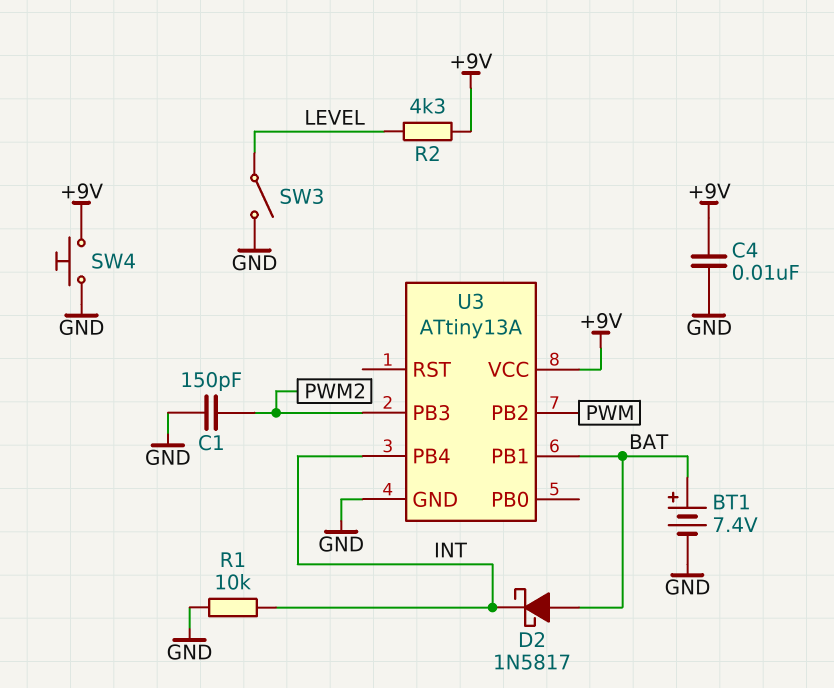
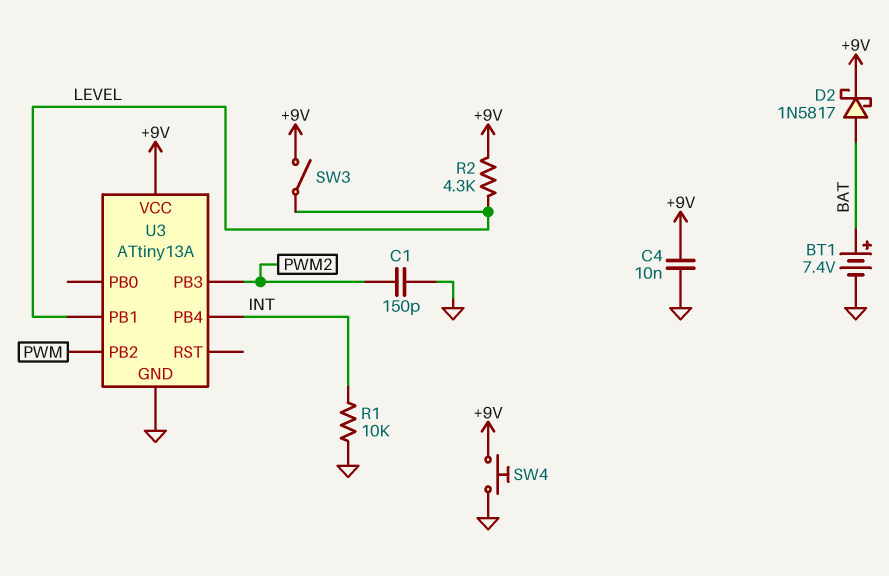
D2: schottky 1N5817 (A BAT, K INT) -> schottky 1N5817 (A BAT, K +9V)
SW3: switch (GND, LEVEL) -> switch (+9V, LEVEL)
U3 pin PB1: BAT -> LEVEL

